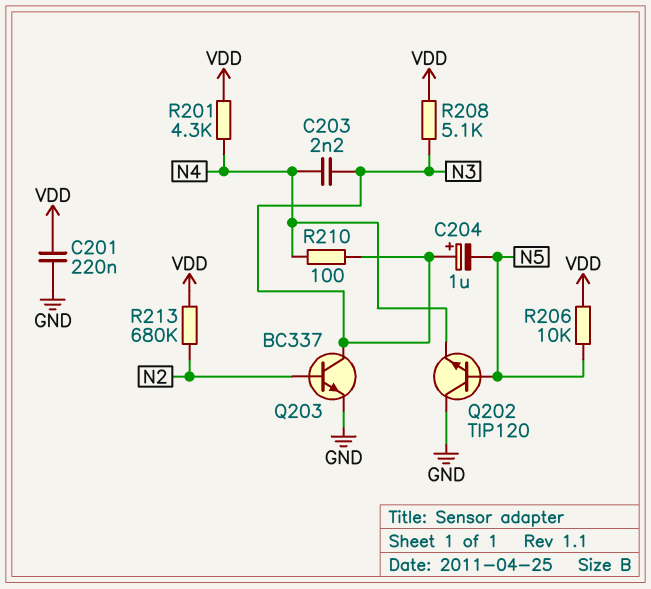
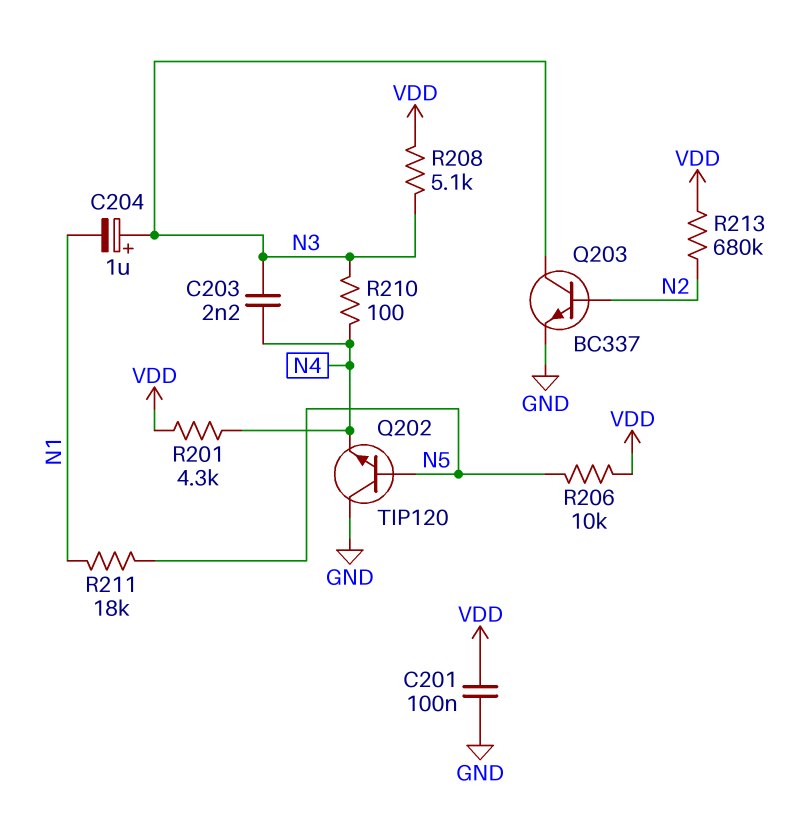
C201: 220nF (GND, VDD) -> 100nF (GND, VDD)
C204: 1uF (plus N3, minus N5) -> 1uF (plus N3, minus N1)
R211: none -> 18k (N1, N5)

